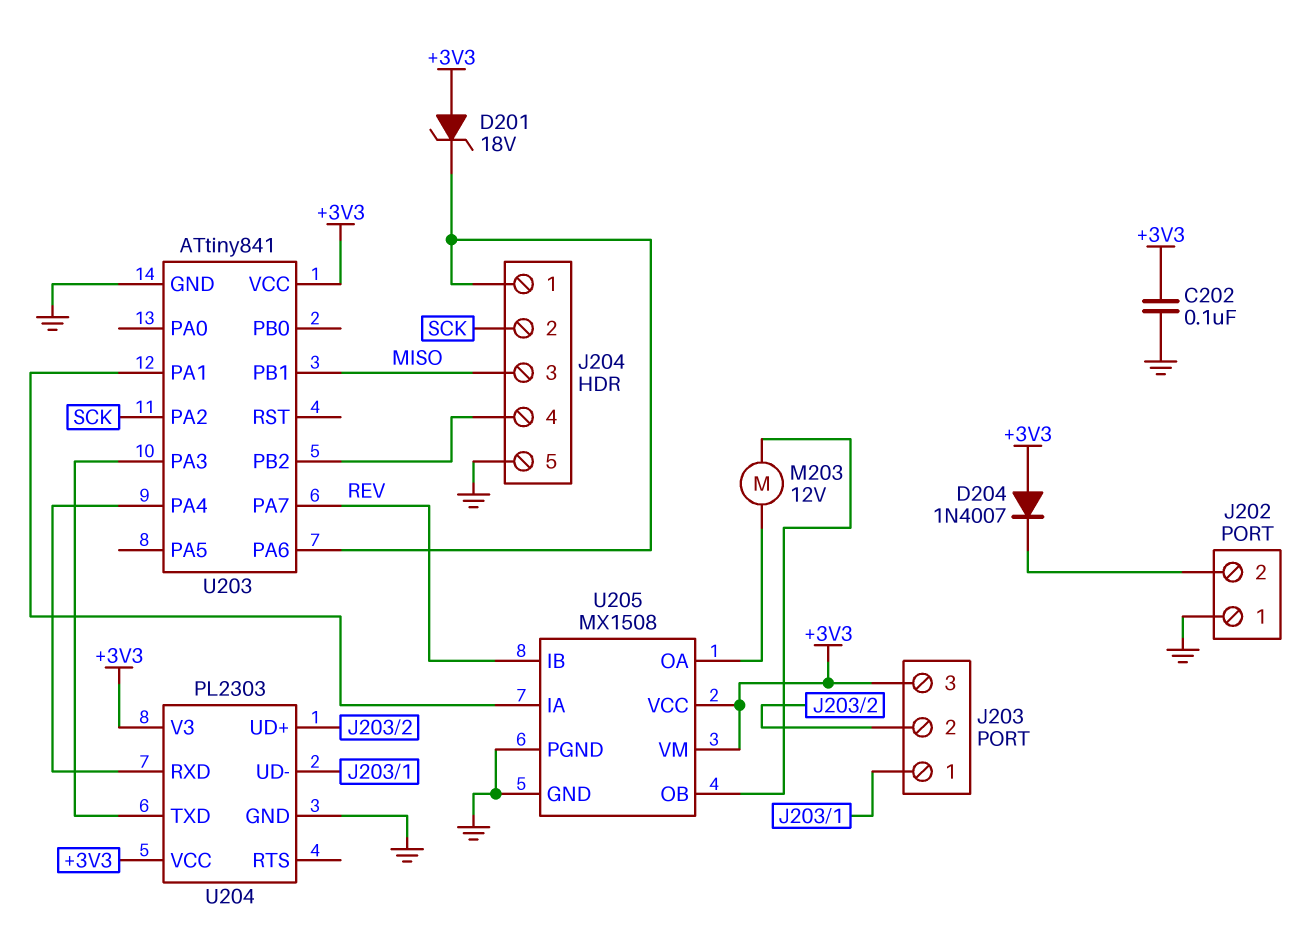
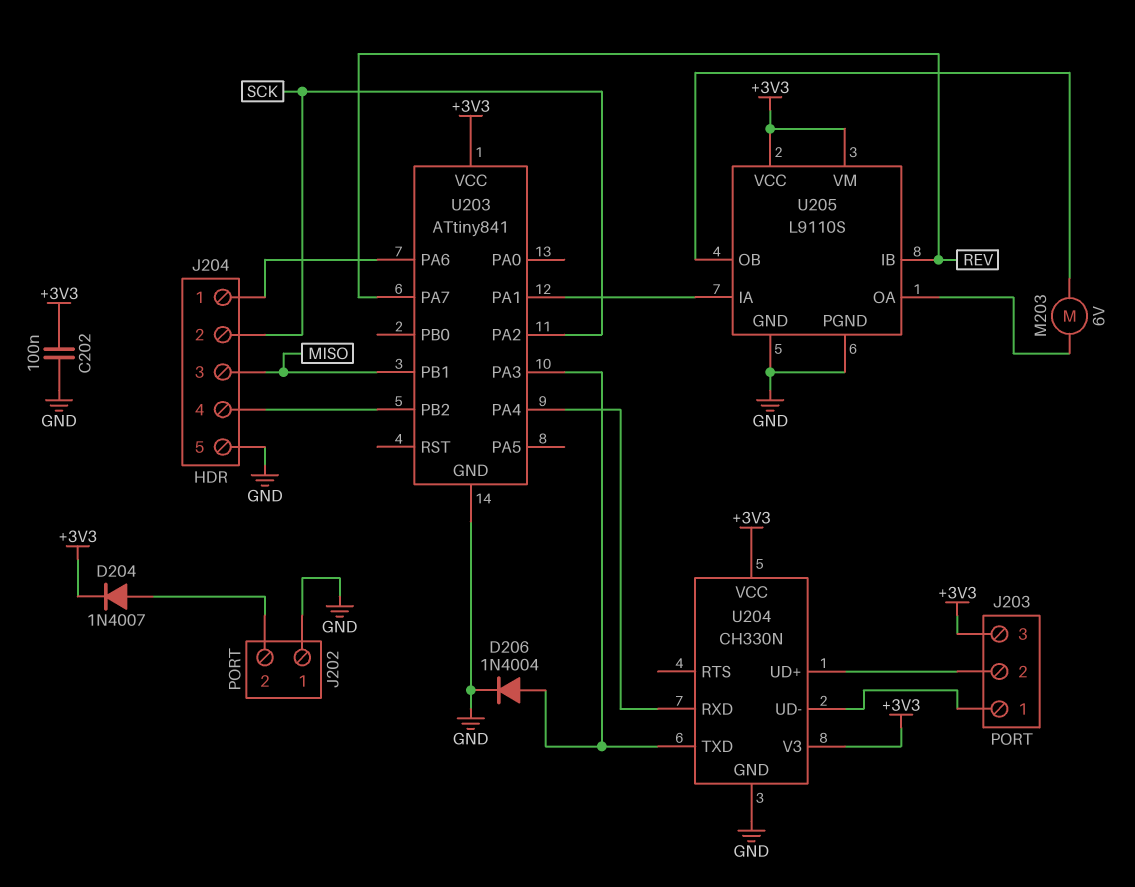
D201: zener 18V (A +3V3, K J204/1) -> none
D204: diode 1N4007 (A +3V3, K J202/2) -> diode 1N4007 (A J202/2, K +3V3)
D206: none -> diode 1N4004 (A U203/PA3, K GND)
M203: motor 12V (U205/OA, U205/OB) -> motor 6V (U205/OA, U205/OB)
U204: PL2303 -> CH330N
U205: MX1508 -> L9110S

